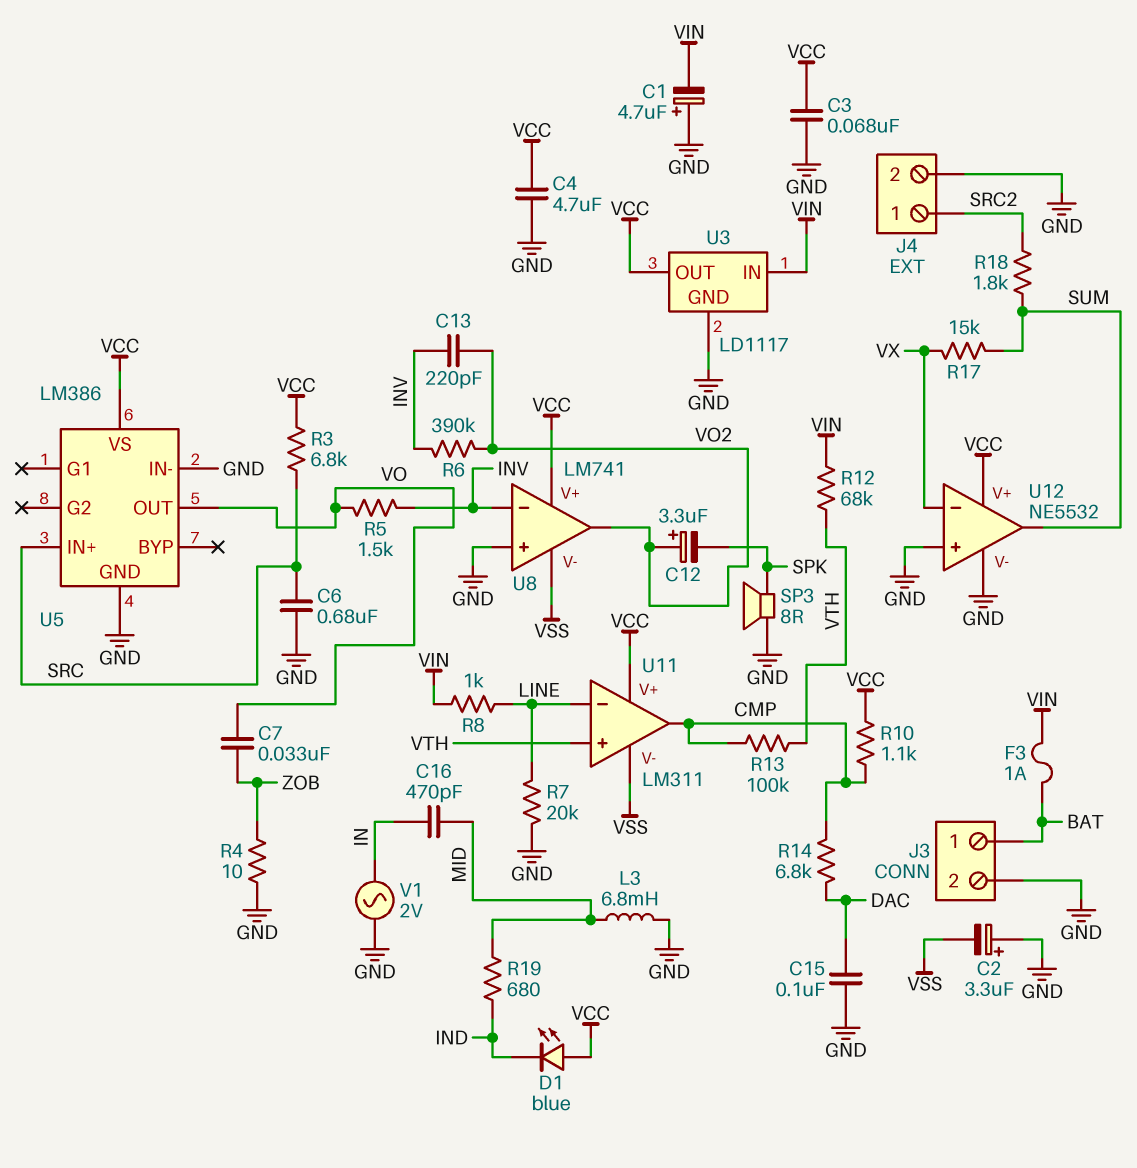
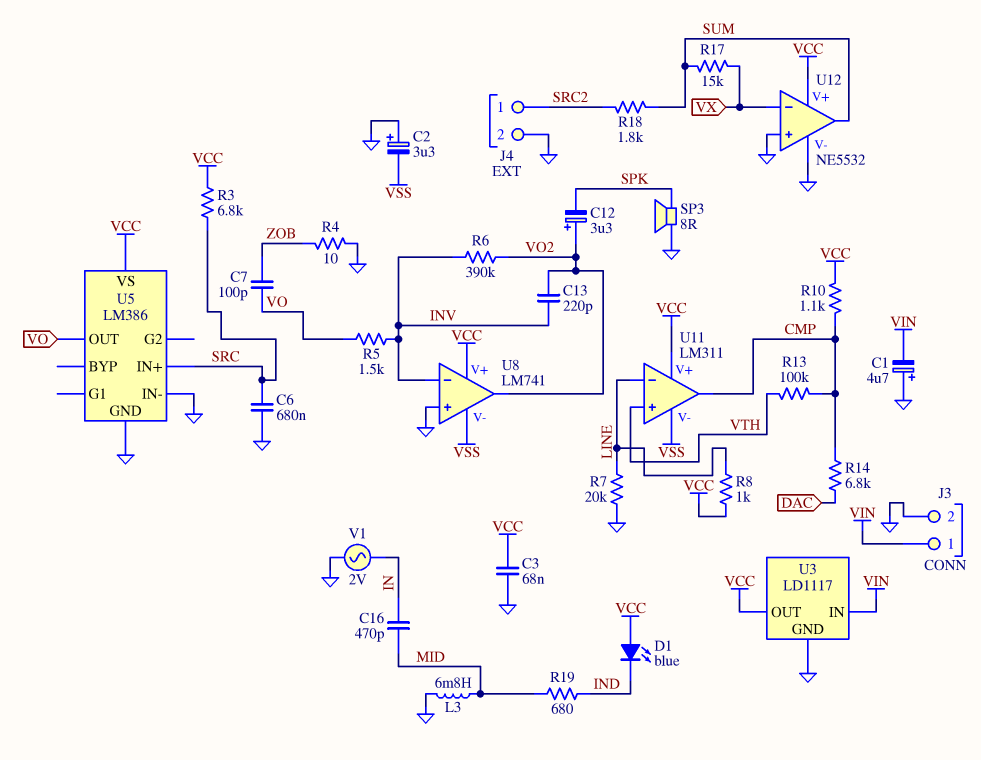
C4: 4.7uF (GND, VCC) -> none
C7: 33nF (VO, ZOB) -> 100pF (VO, ZOB)
C15: 100nF (DAC, GND) -> none
F3: 1A (BAT, VIN) -> none
J3 pin 1: BAT -> VIN
R8: 1k (LINE, VIN) -> 1k (LINE, VCC)
R12: 68k (VIN, VTH) -> none

